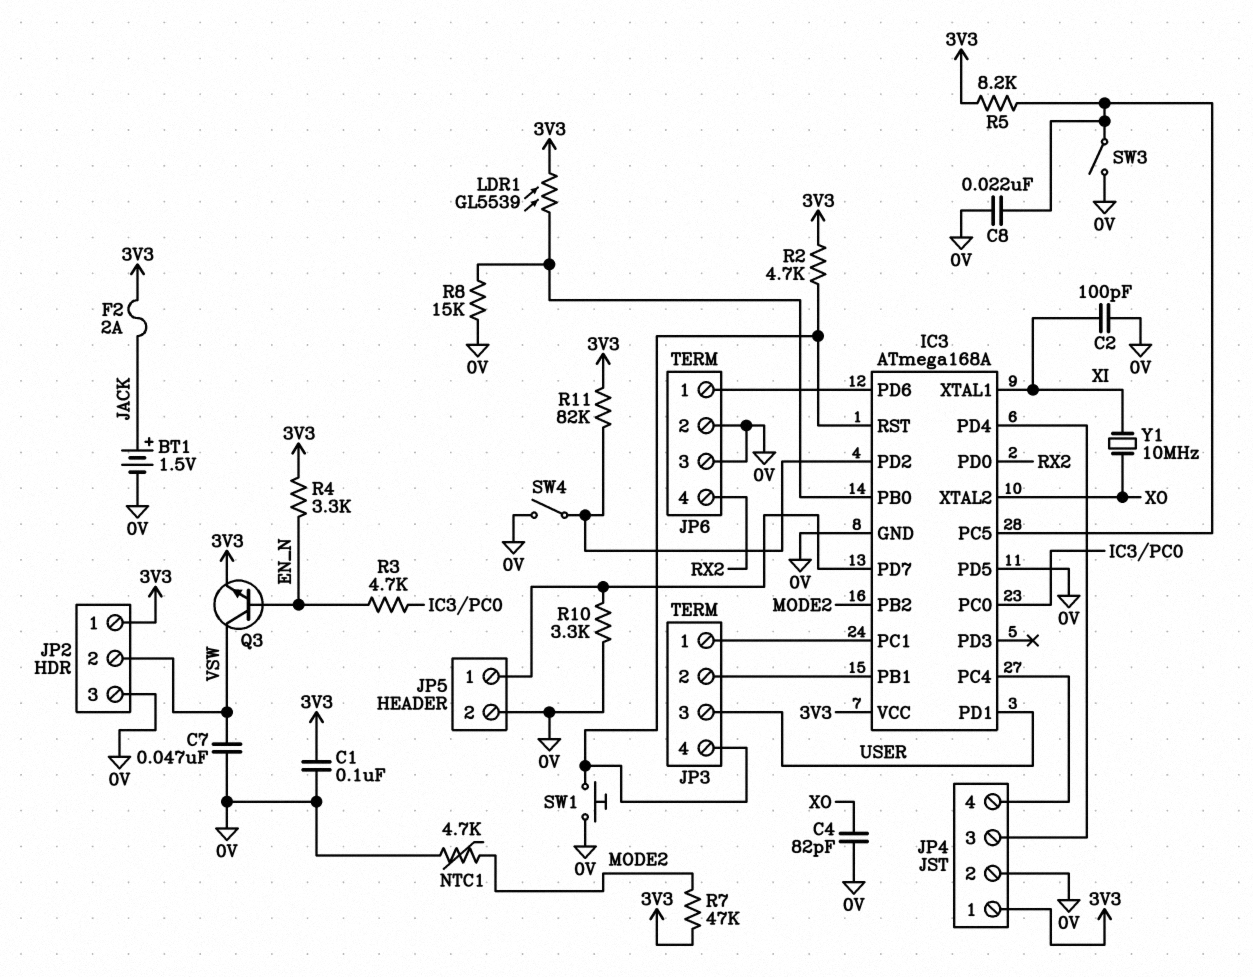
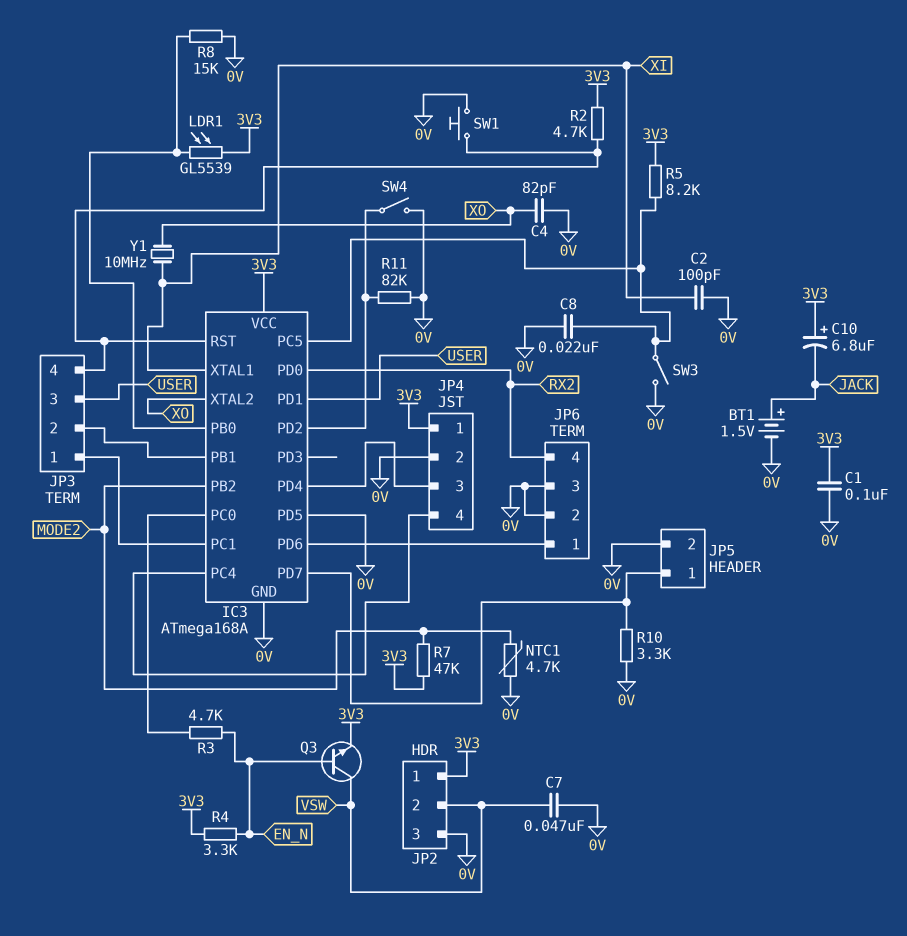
C10: none -> 6.8uF (plus 3V3, minus JACK)
F2: 2A (3V3, JACK) -> none
R11: 82k (3V3, IC3/PD2) -> 82k (0V, IC3/PD2)

